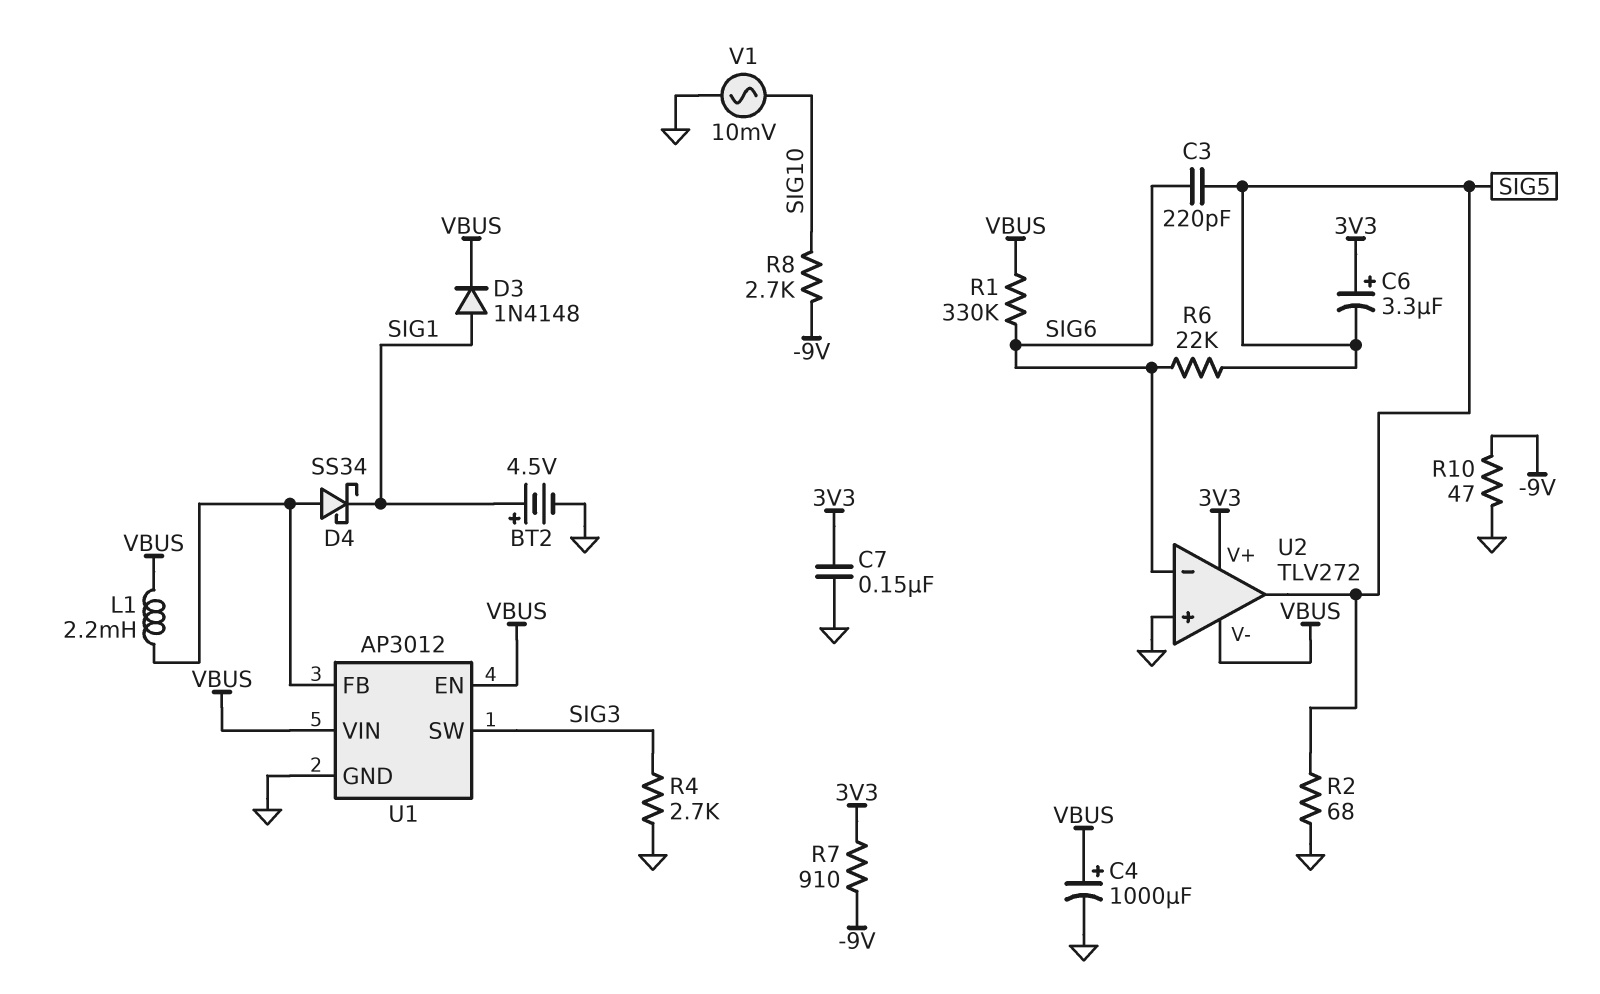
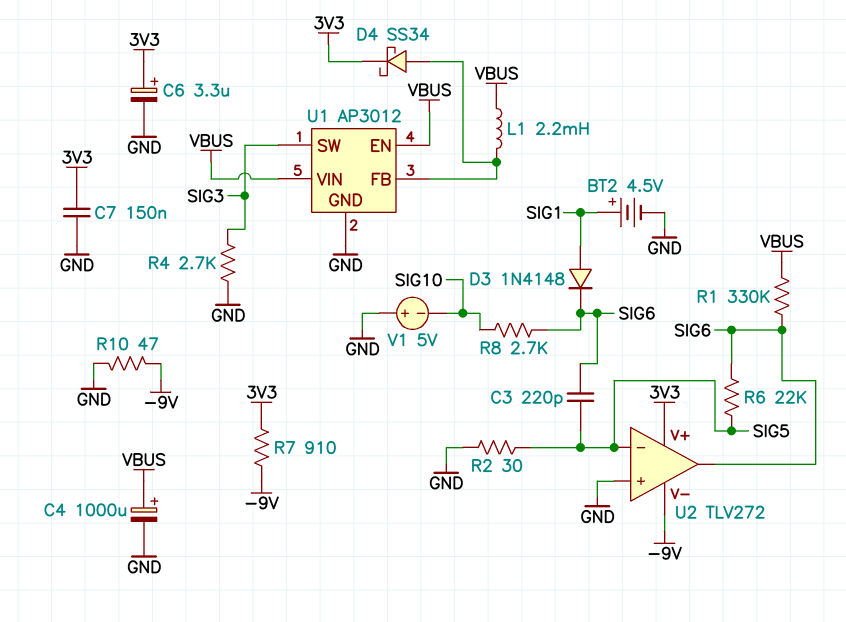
C6: 3.3uF (plus 3V3, minus SIG5) -> 3.3uF (plus 3V3, minus GND)
D3: diode 1N4148 (A SIG1, K VBUS) -> diode 1N4148 (A SIG1, K SIG6)
D4: schottky SS34 (A U1/FB, K SIG1) -> schottky SS34 (A U1/FB, K 3V3)
R2: 68 (GND, SIG5) -> 30 (GND, SIG5)
R8: 2.7k (-9V, SIG10) -> 2.7k (SIG6, SIG10)
U2 pin V-: VBUS -> -9V
U2 pin in-: SIG6 -> SIG5
U2 pin out: SIG5 -> SIG6
V1: AC 10mV (GND, SIG10) -> 5V (plus GND, minus SIG10)

